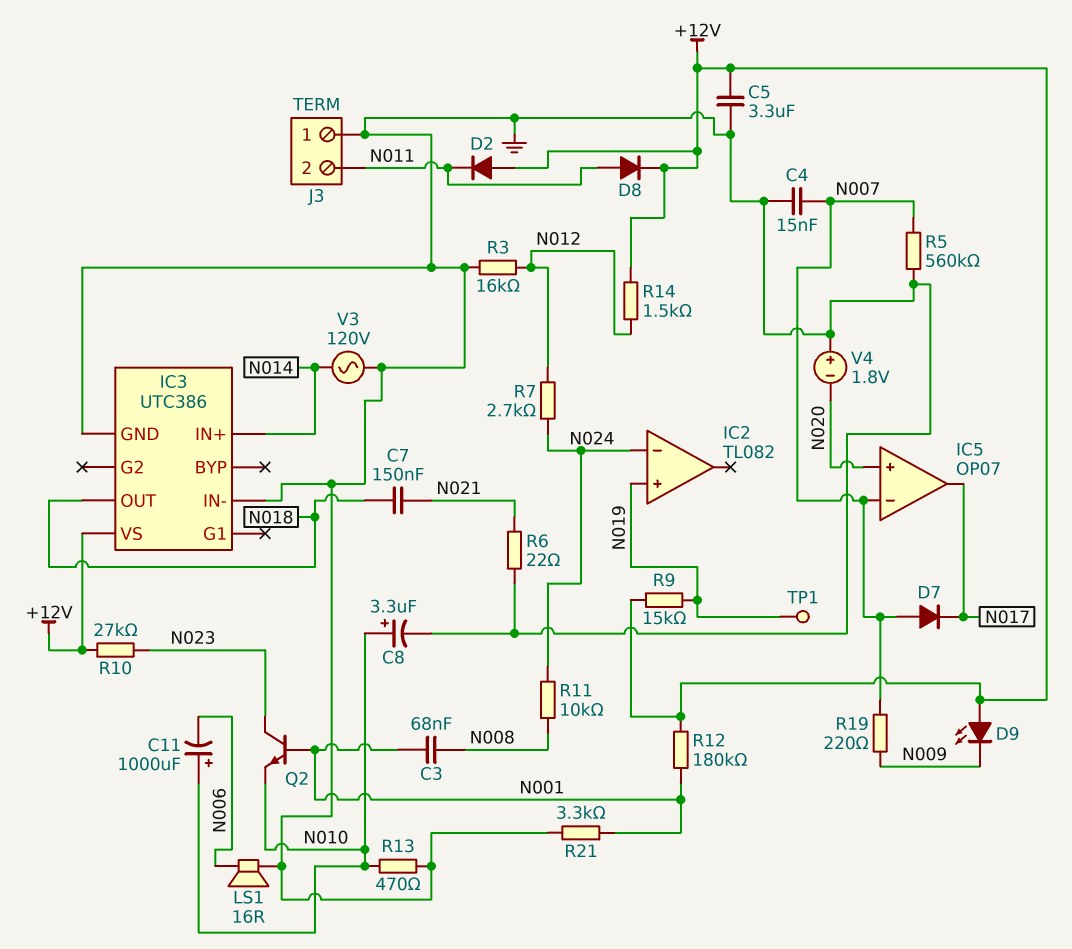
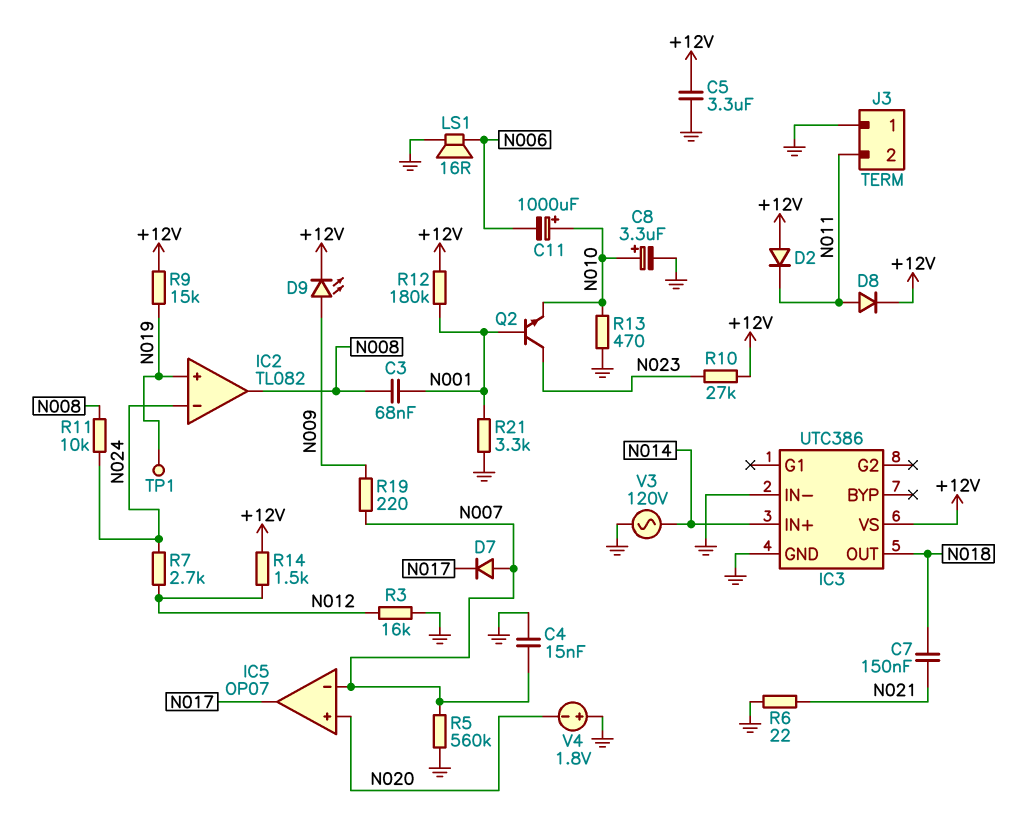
D9: LED (A +12V, K N009) -> LED (A N009, K +12V)
IC2 pin out: none -> N008

